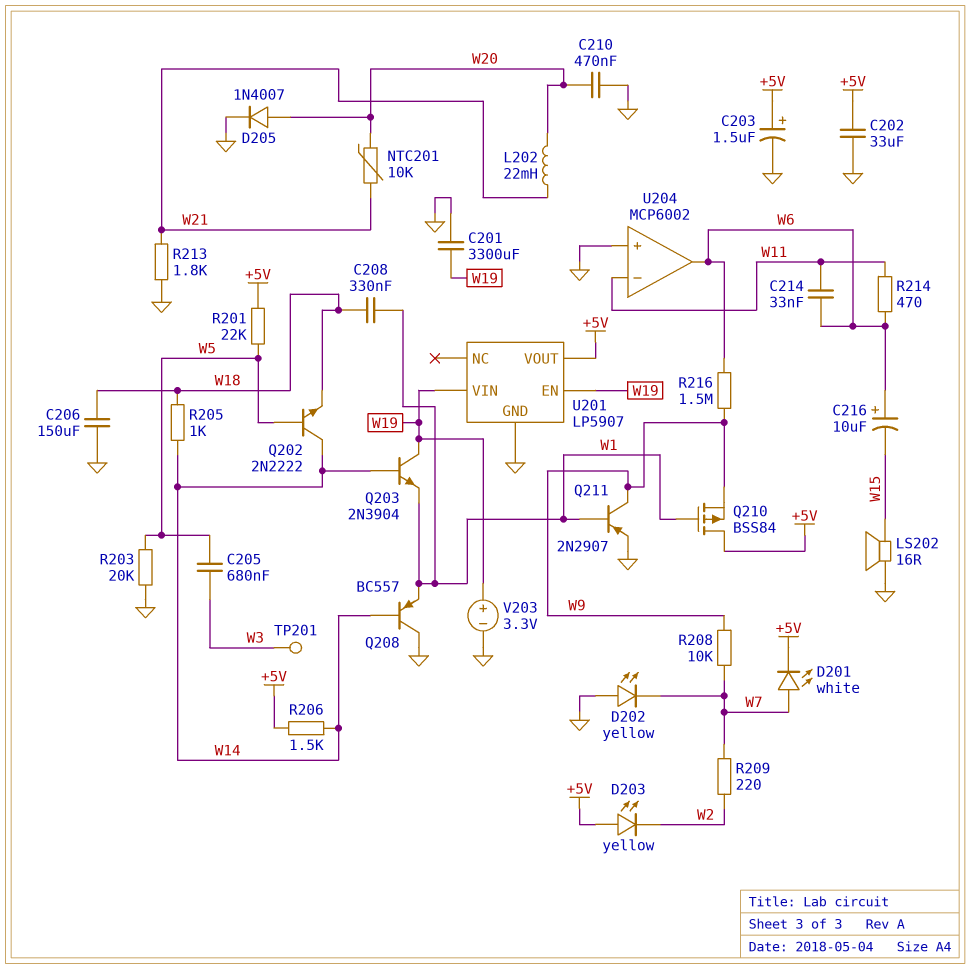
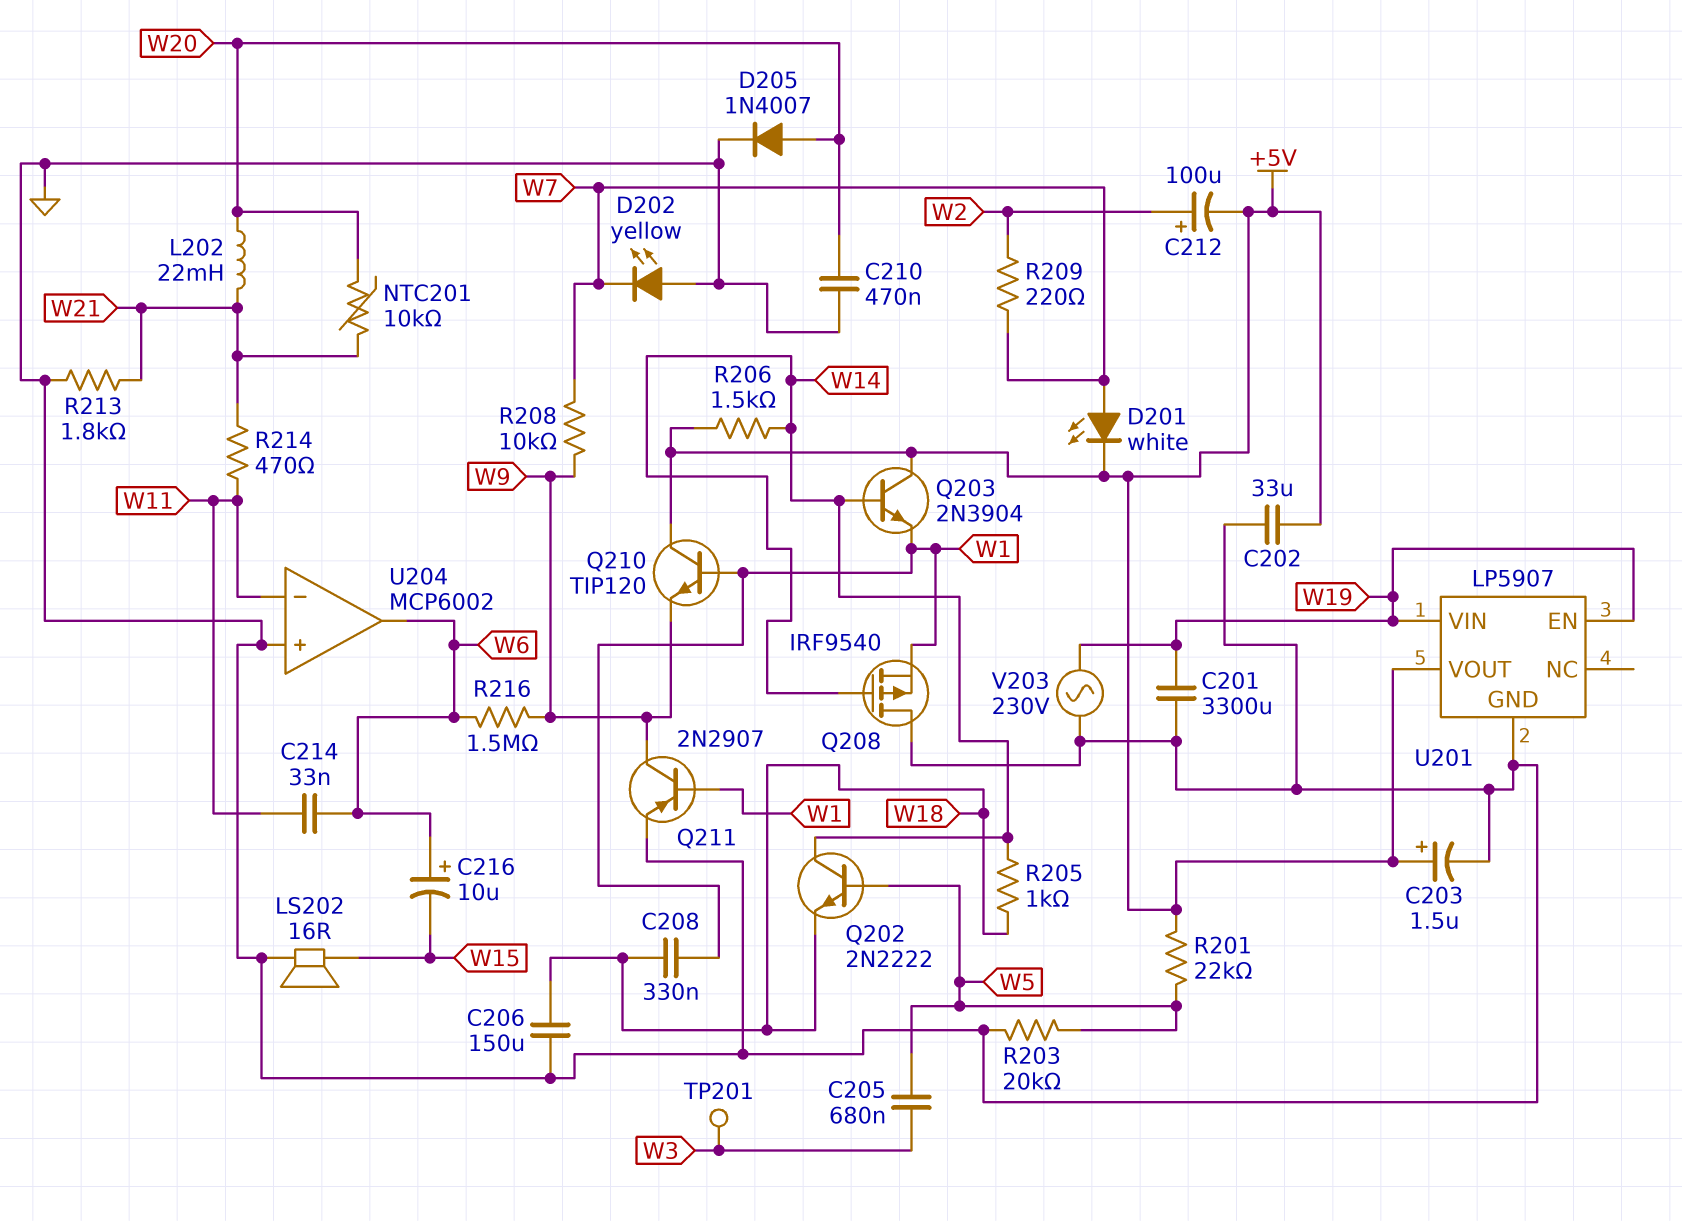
C212: none -> 100uF (plus W2, minus +5V)
D203: LED yellow (A +5V, K W2) -> none
Q203: NPN 2N3904 (B W14, C W19, E W1) -> NPN 2N3904 (B W14, C +5V, E W1)
Q208: PNP BC557 (B W14, C GND, E W1) -> PMOS IRF9540 (G W14, D GND, S W1)
Q210: PMOS BSS84 (G W1, D +5V, S W9) -> NPN TIP120 (B W1, C +5V, E W9)
R214: 470 (W6, W11) -> 470 (W11, W21)
V203: 3.3V (plus W19, minus GND) -> AC 230V (GND, W19)

